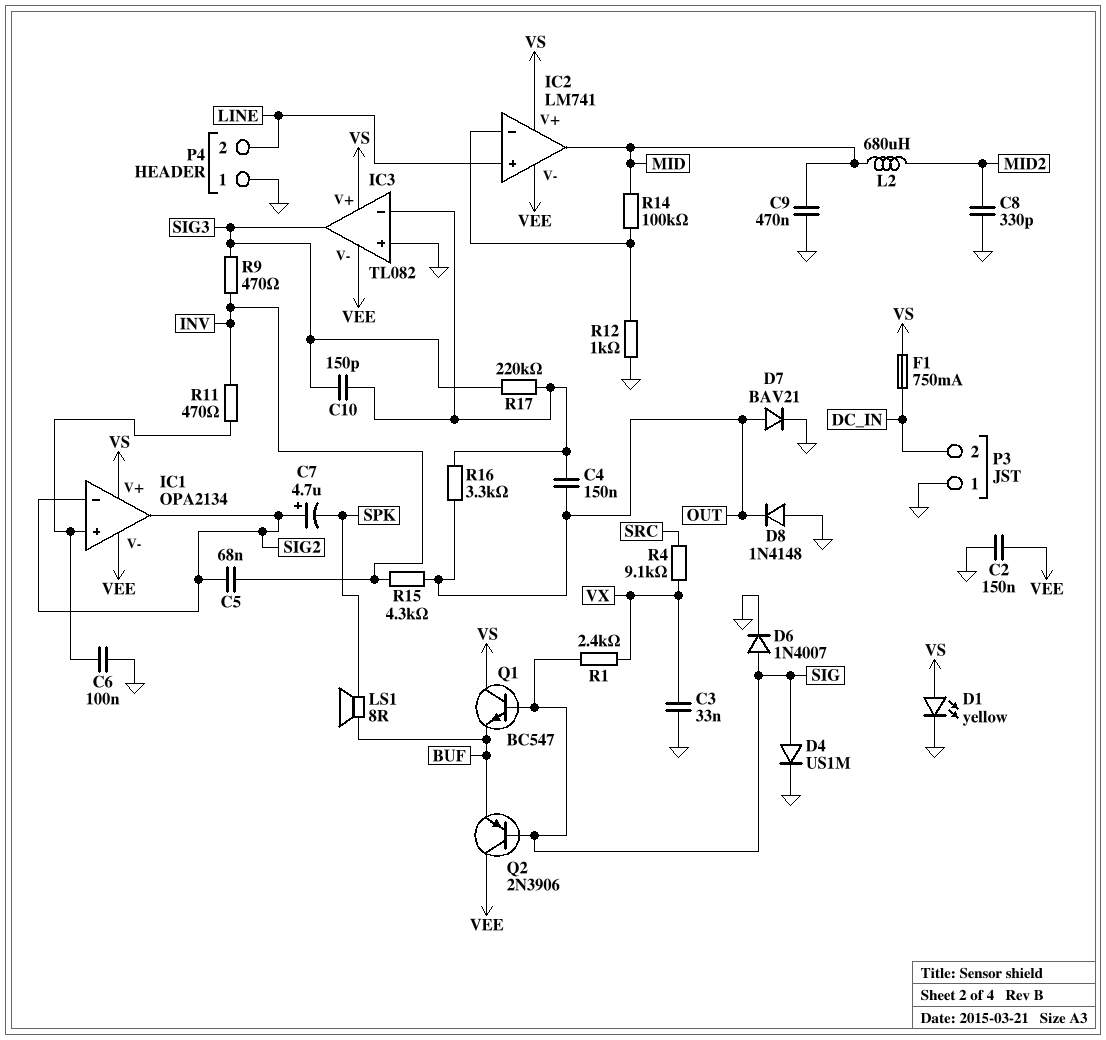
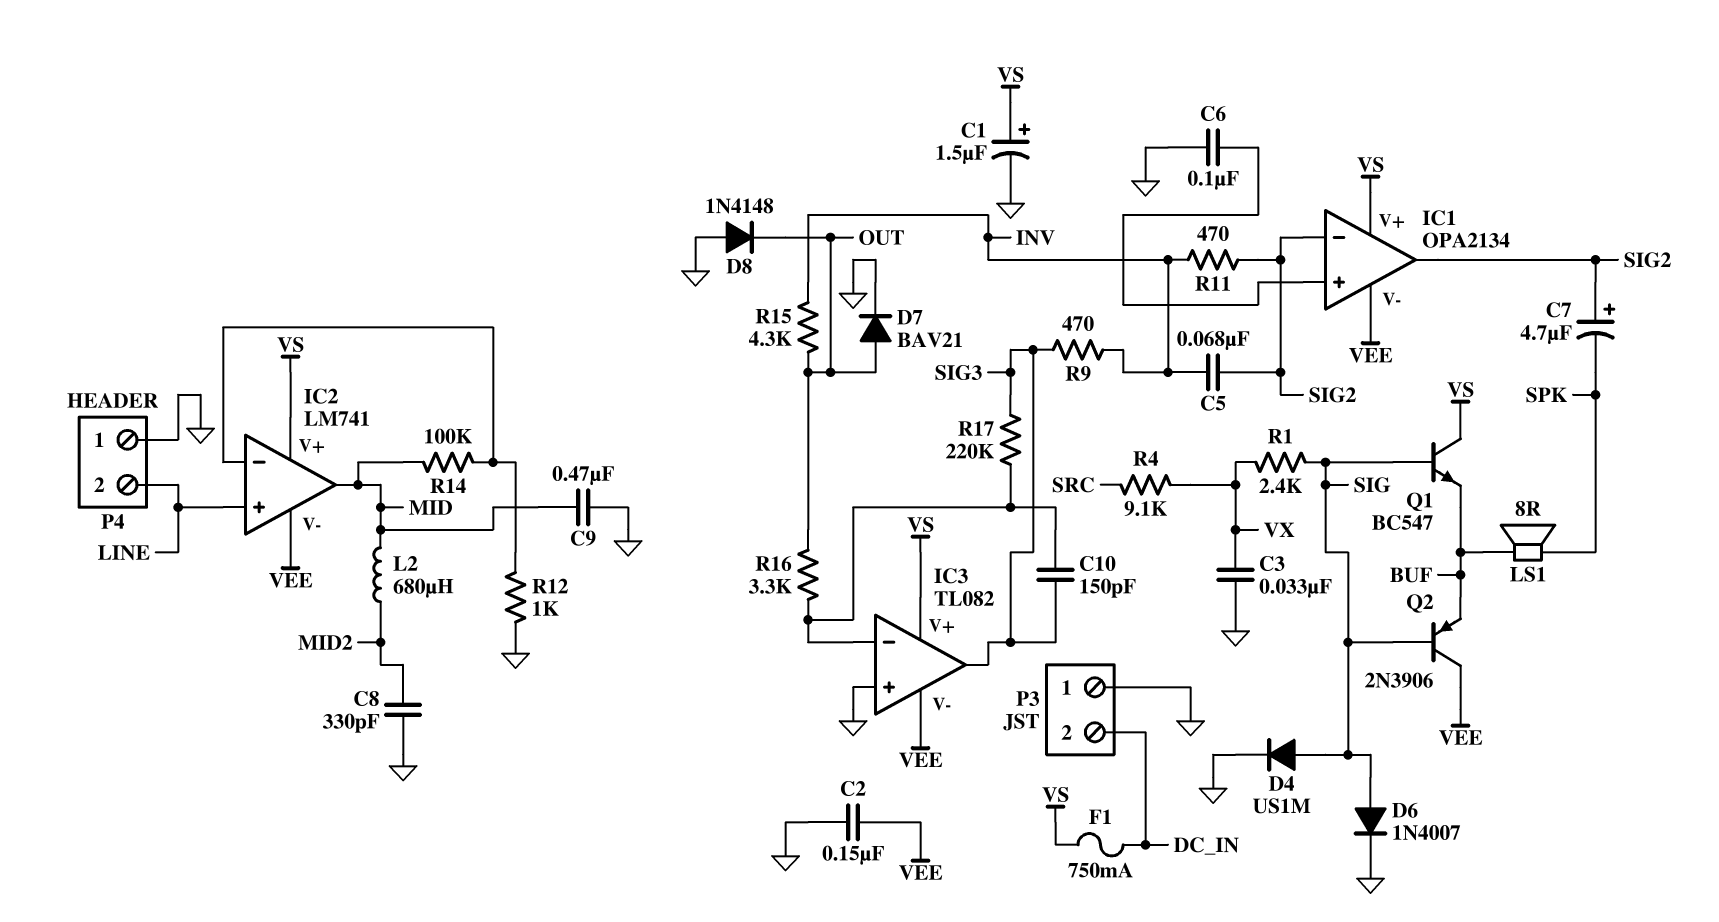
C1: none -> 1.5uF (plus VS, minus GND)
C4: 150nF (IC3/in-, OUT) -> none
D1: LED yellow (A VS, K GND) -> none
R11: 470 (IC1/in+, INV) -> 470 (INV, SIG2)

